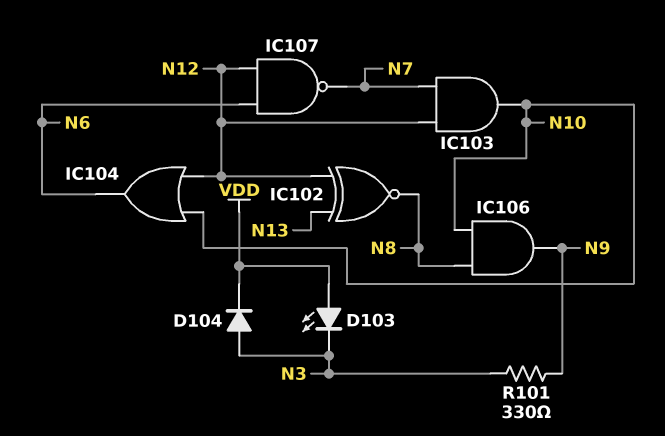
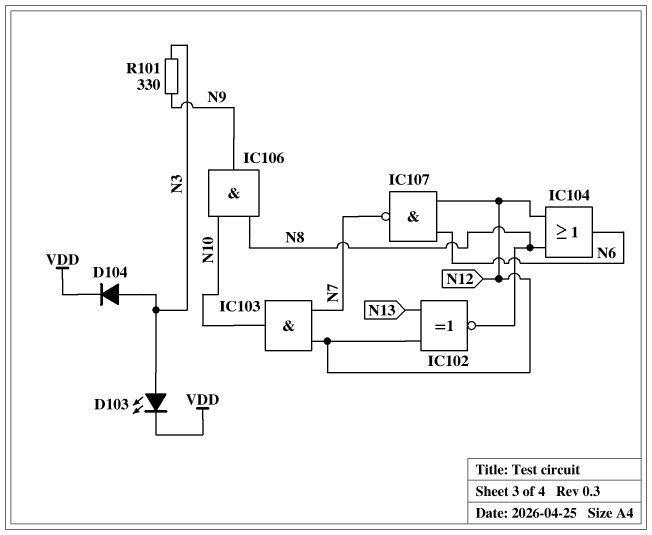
D103: LED (A VDD, K N3) -> LED (A N3, K VDD)
IC104: OR (in N10, in N12, out N6) -> OR (in N8, in N12, out N6)

